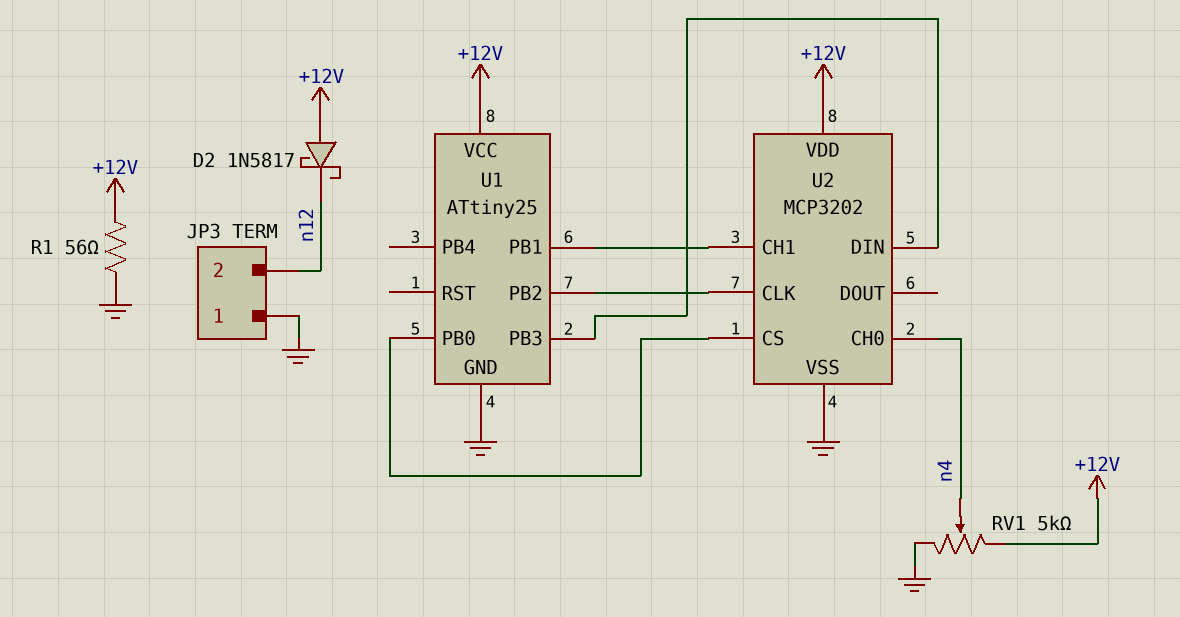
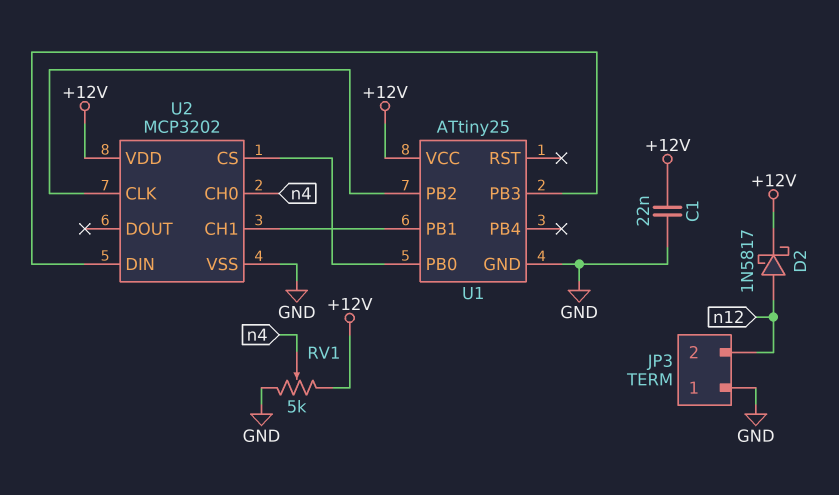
C1: none -> 22nF (+12V, GND)
D2: schottky 1N5817 (A +12V, K n12) -> schottky 1N5817 (A n12, K +12V)
R1: 56 (+12V, GND) -> none

